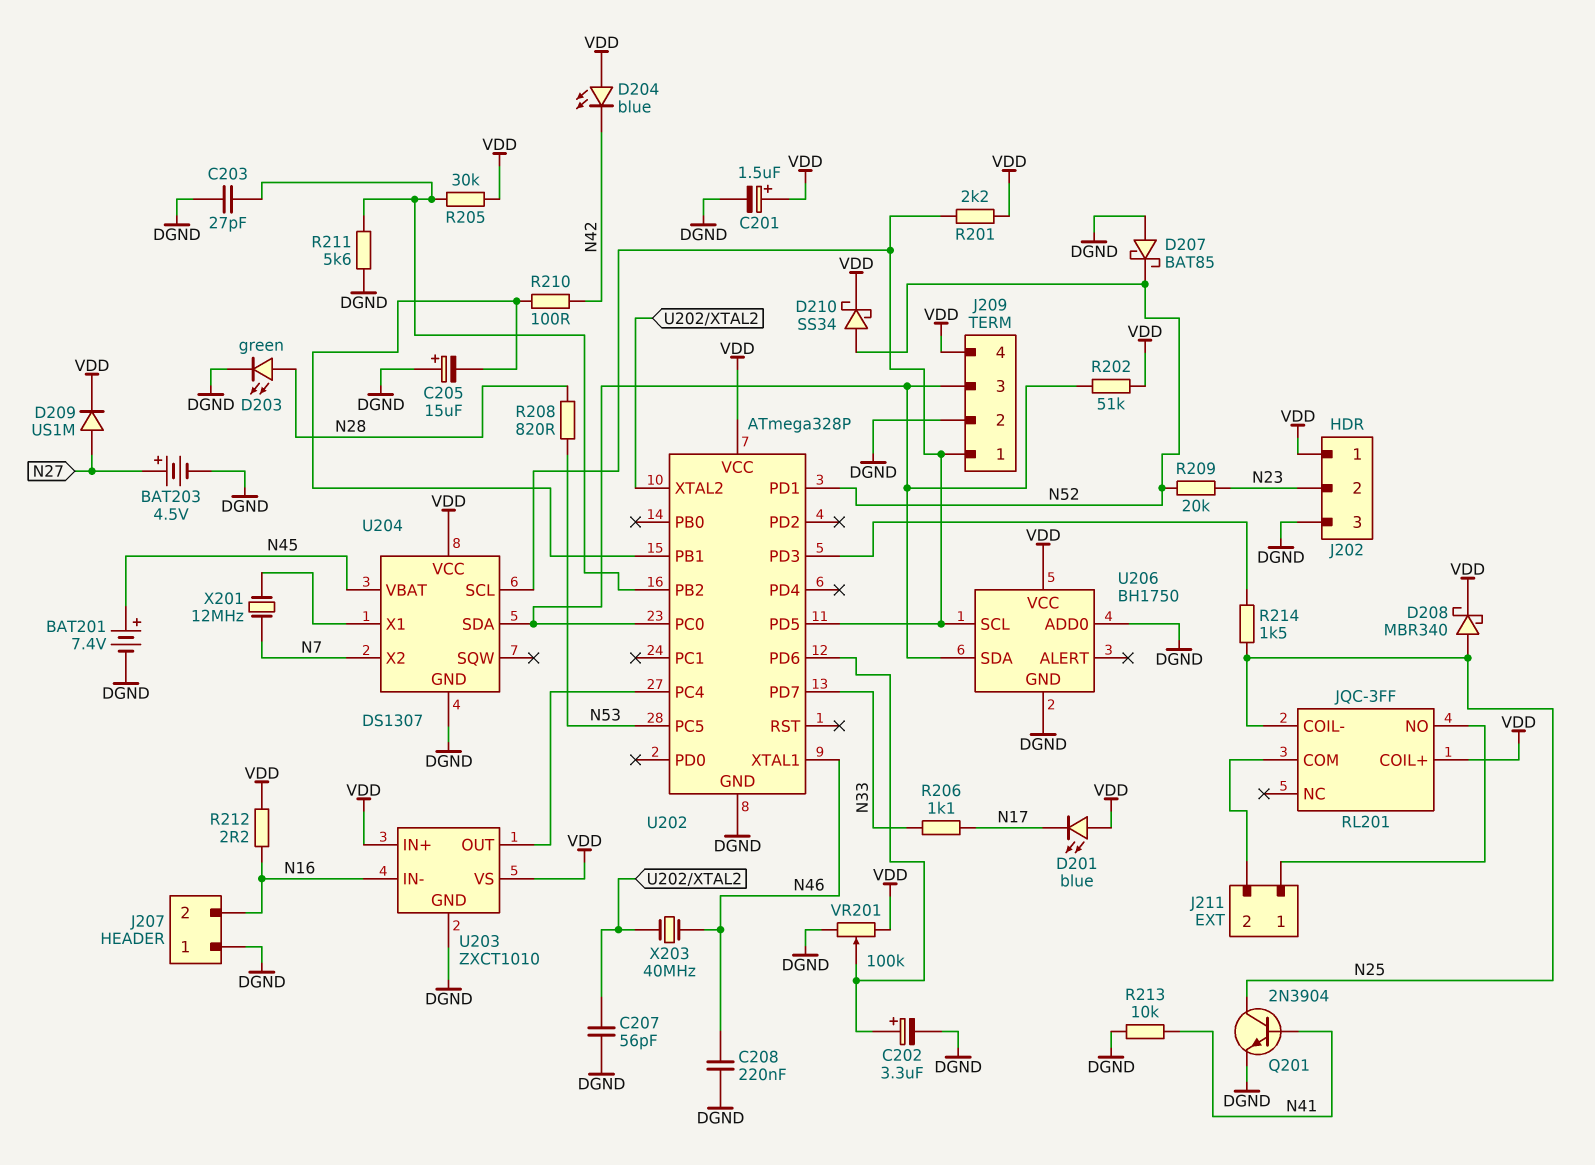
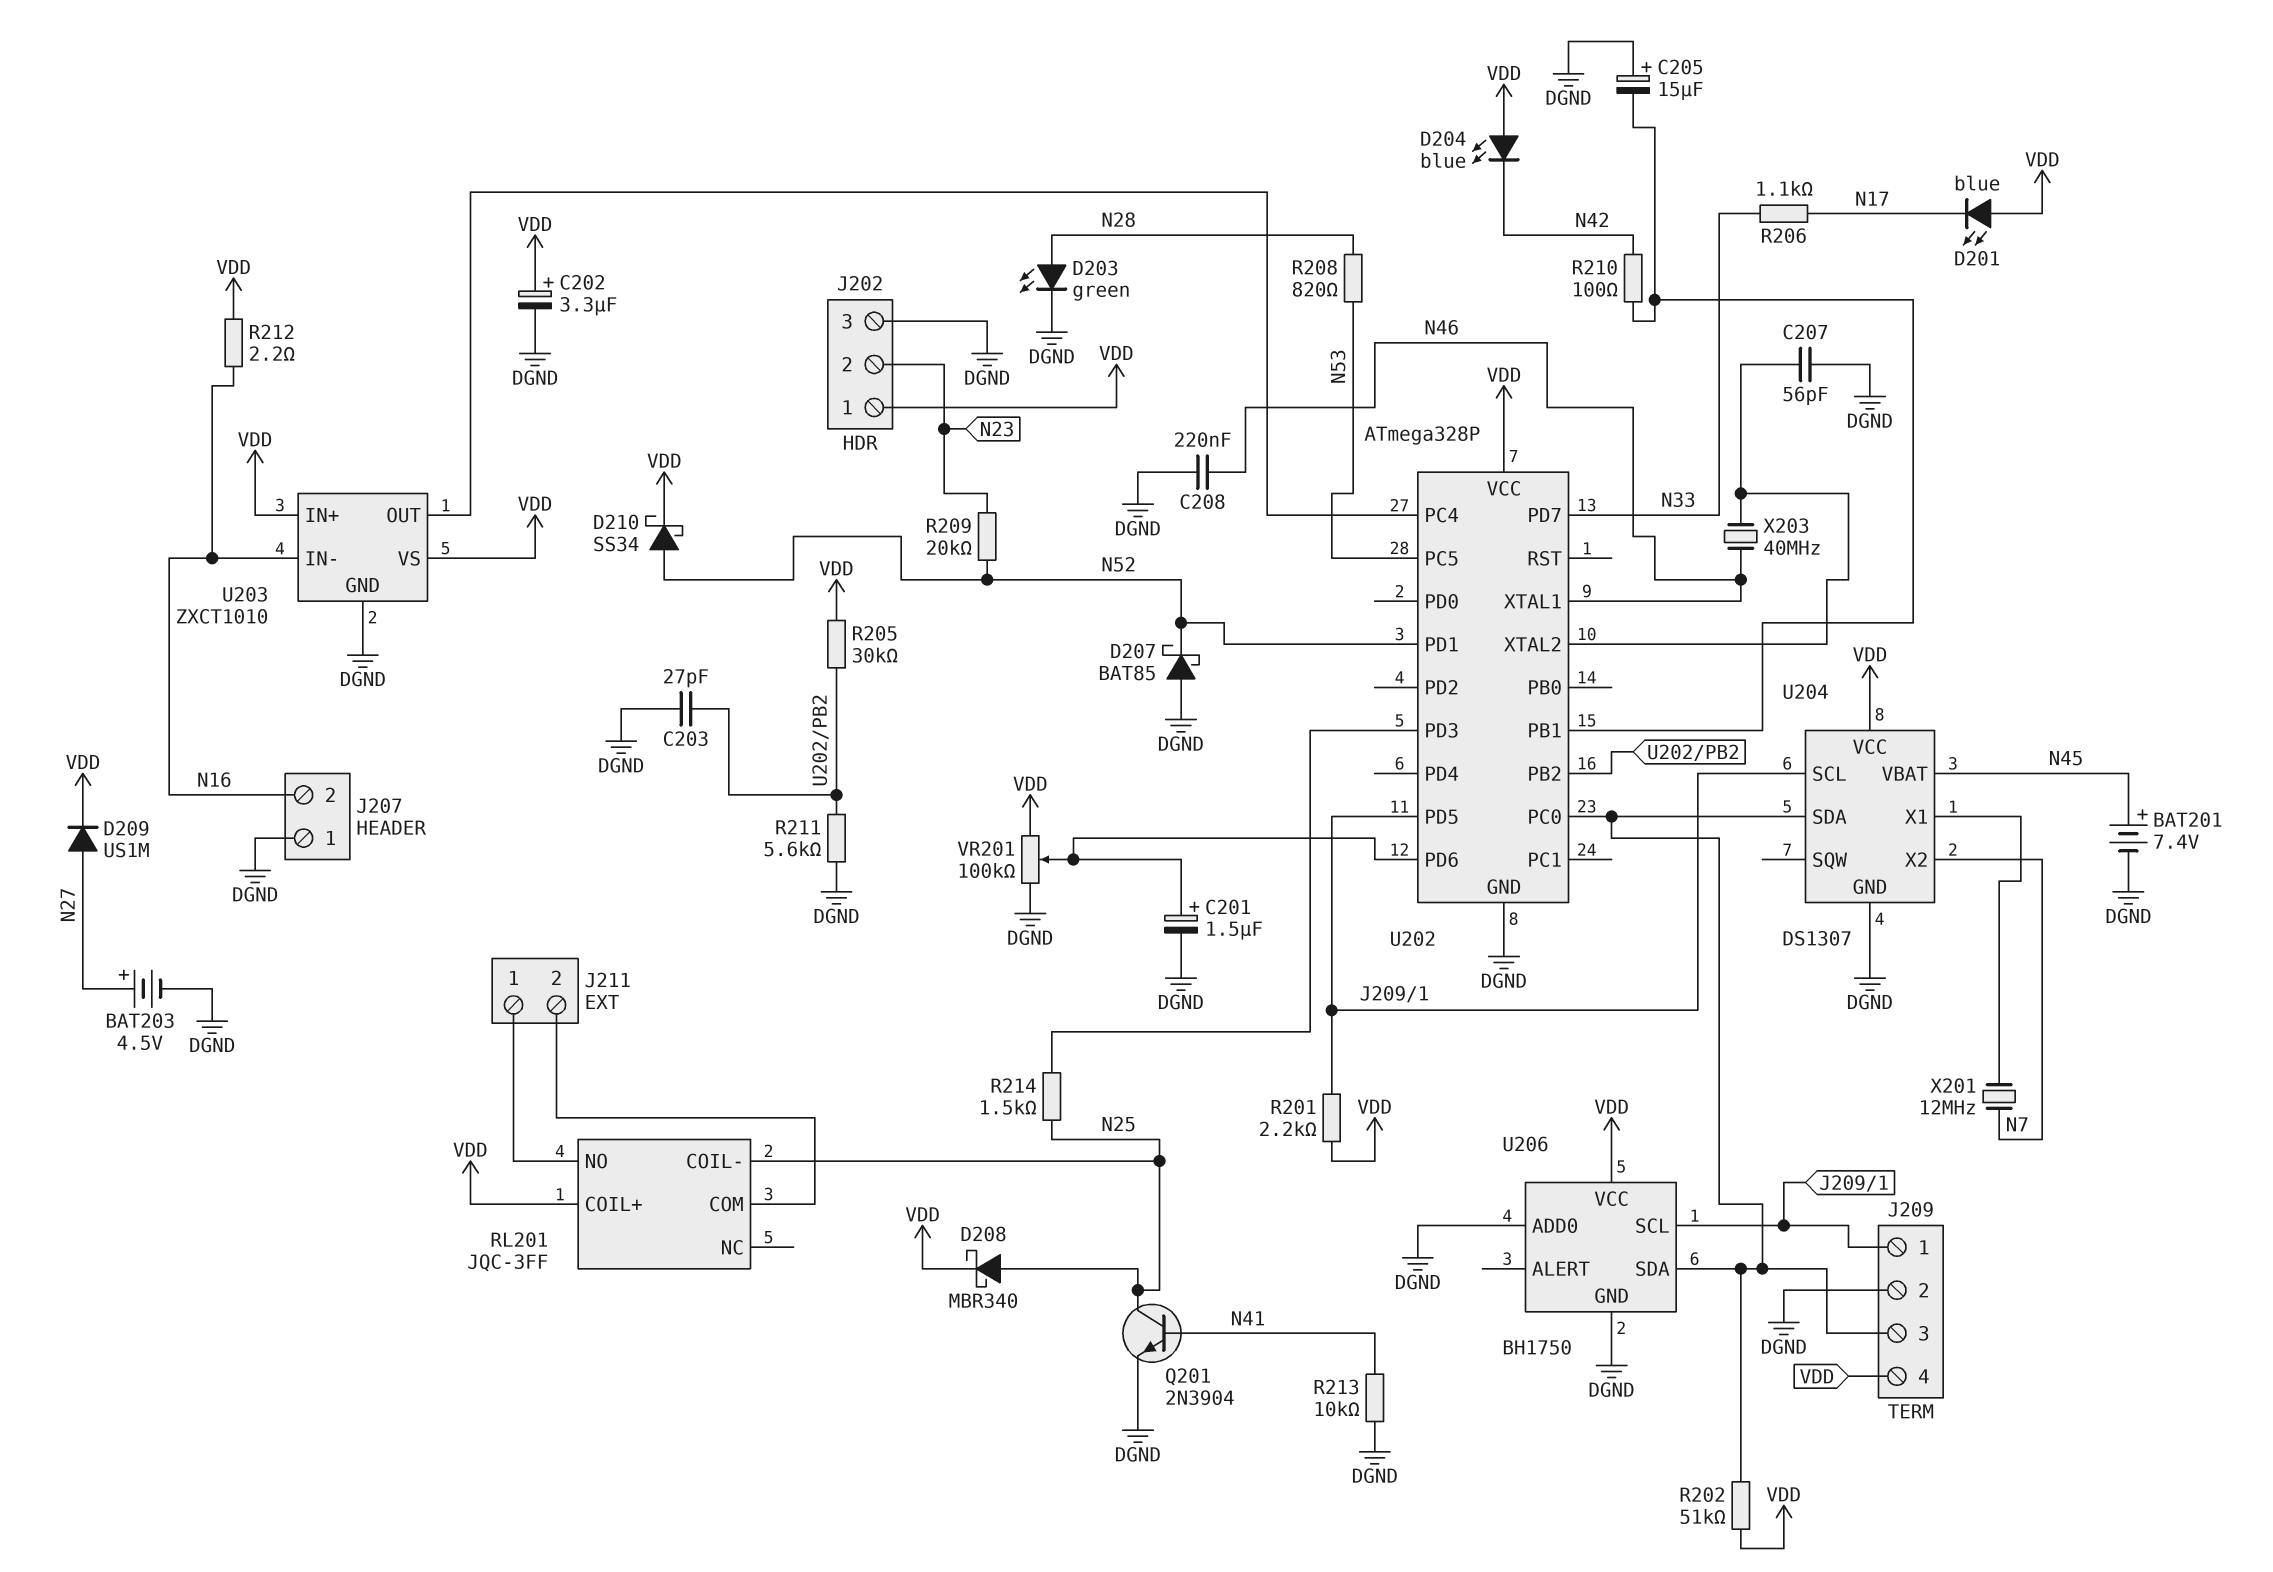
C201: 1.5uF (plus VDD, minus DGND) -> 1.5uF (plus U202/PD6, minus DGND)
C202: 3.3uF (plus U202/PD6, minus DGND) -> 3.3uF (plus VDD, minus DGND)

